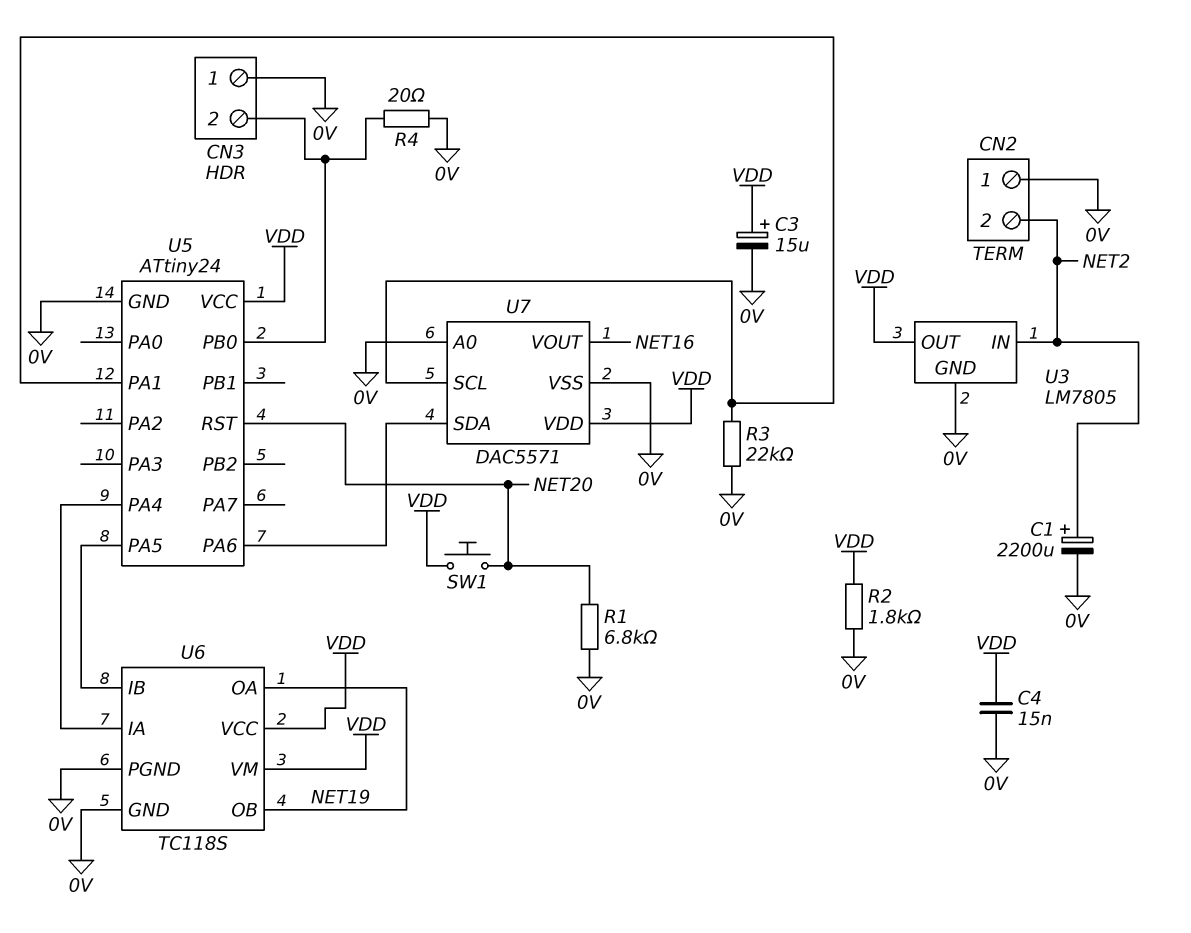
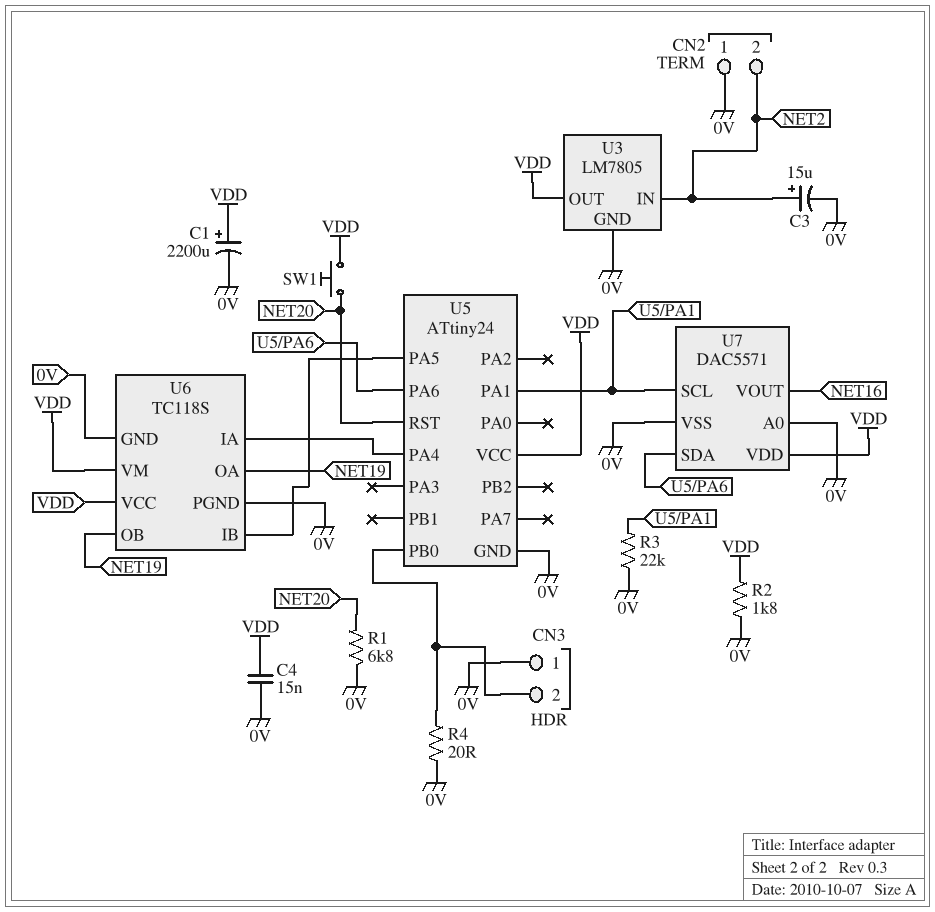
C1: 2200uF (plus NET2, minus 0V) -> 2200uF (plus VDD, minus 0V)
C3: 15uF (plus VDD, minus 0V) -> 15uF (plus NET2, minus 0V)

